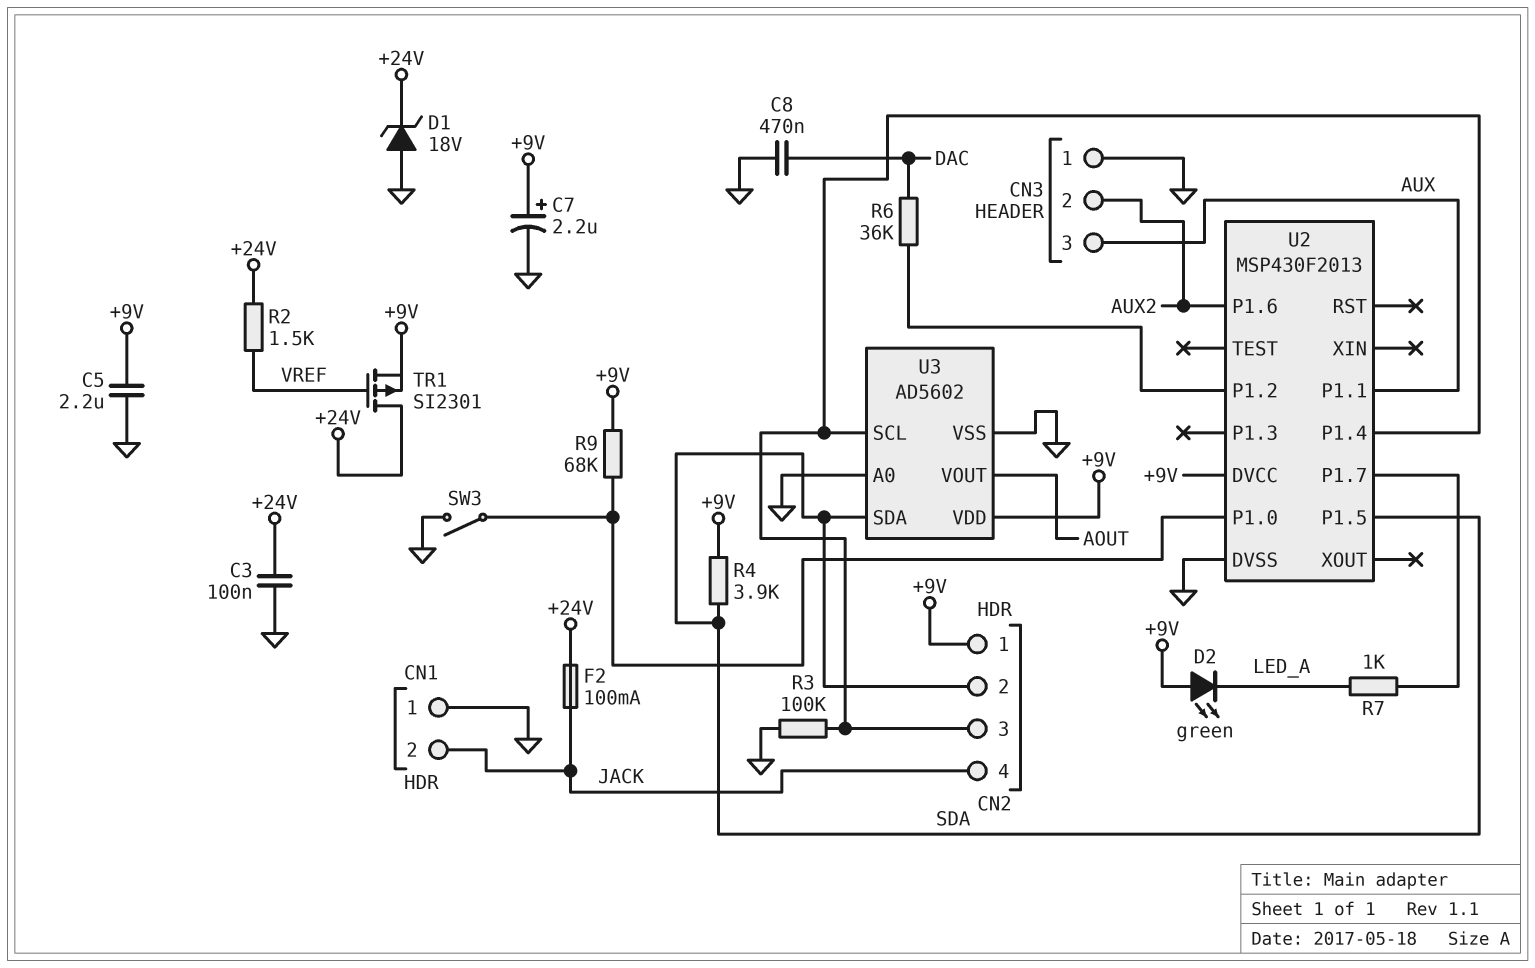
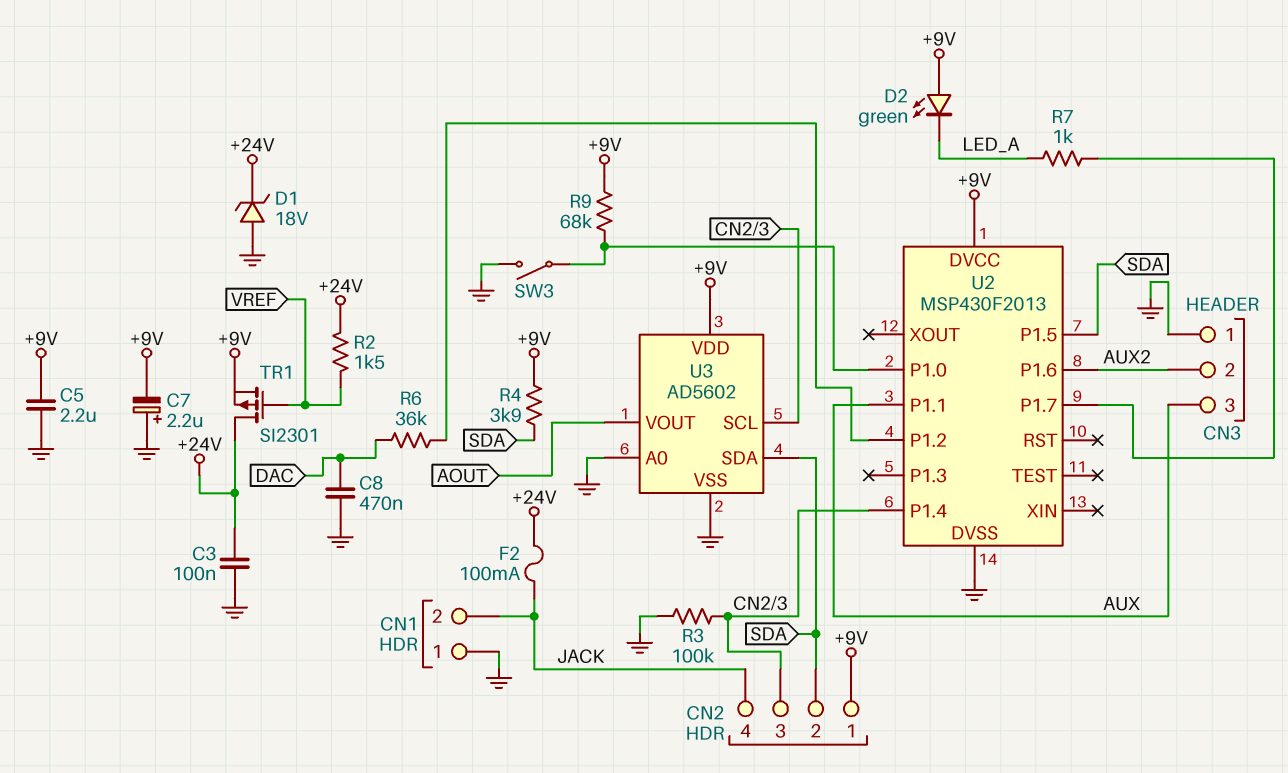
C7: 2.2uF (plus +9V, minus GND) -> 2.2uF (plus GND, minus +9V)

